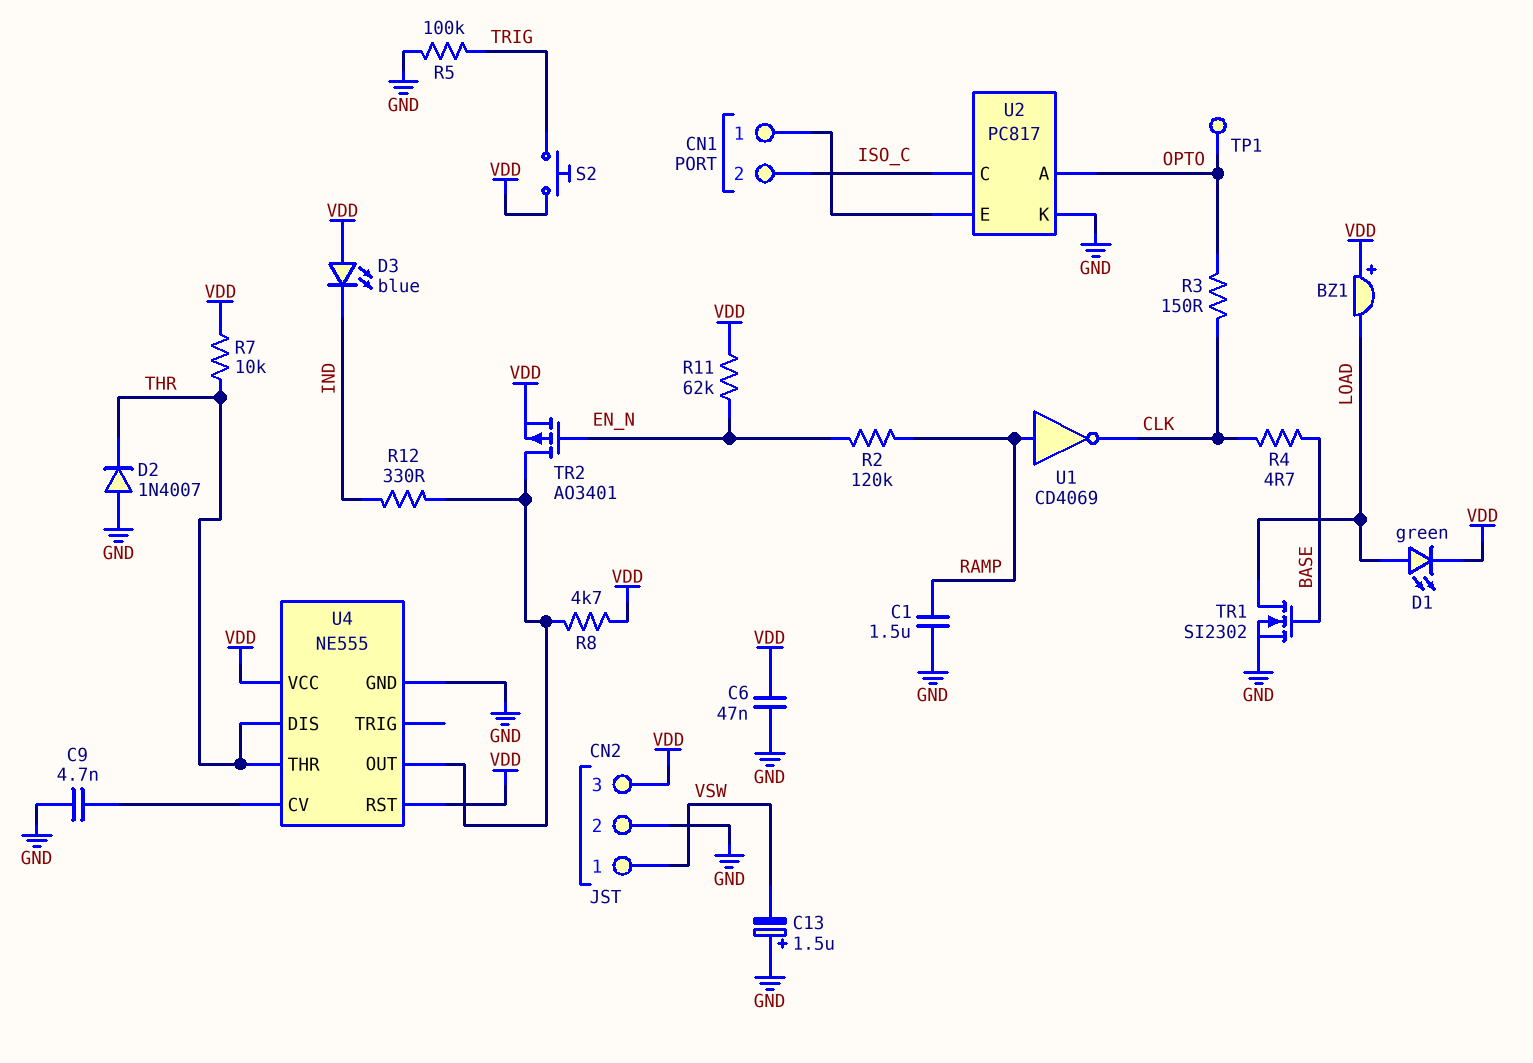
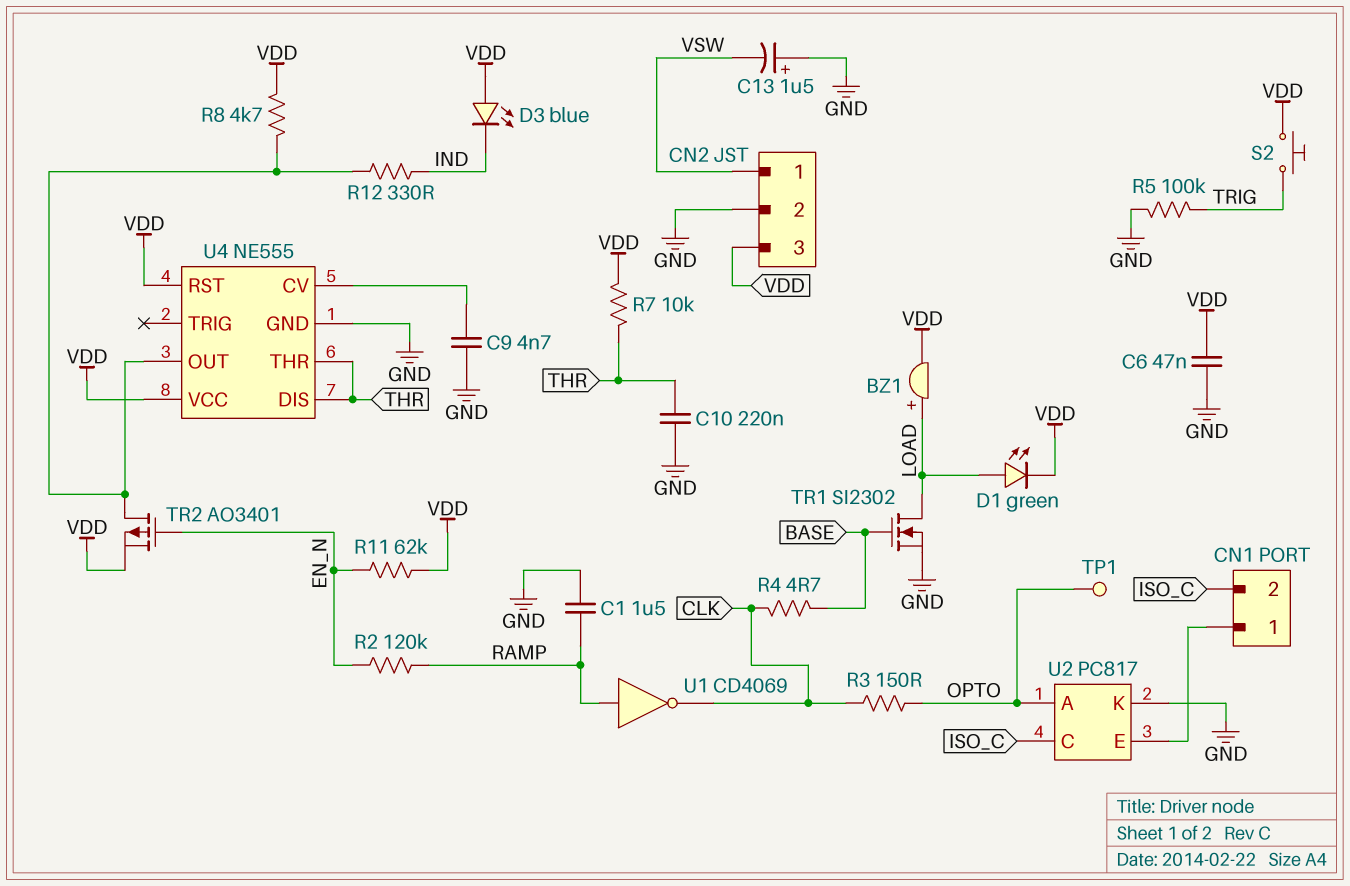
BZ1: buzzer (plus VDD, minus LOAD) -> buzzer (plus LOAD, minus VDD)
C10: none -> 220nF (GND, THR)
D2: diode 1N4007 (A GND, K THR) -> none

